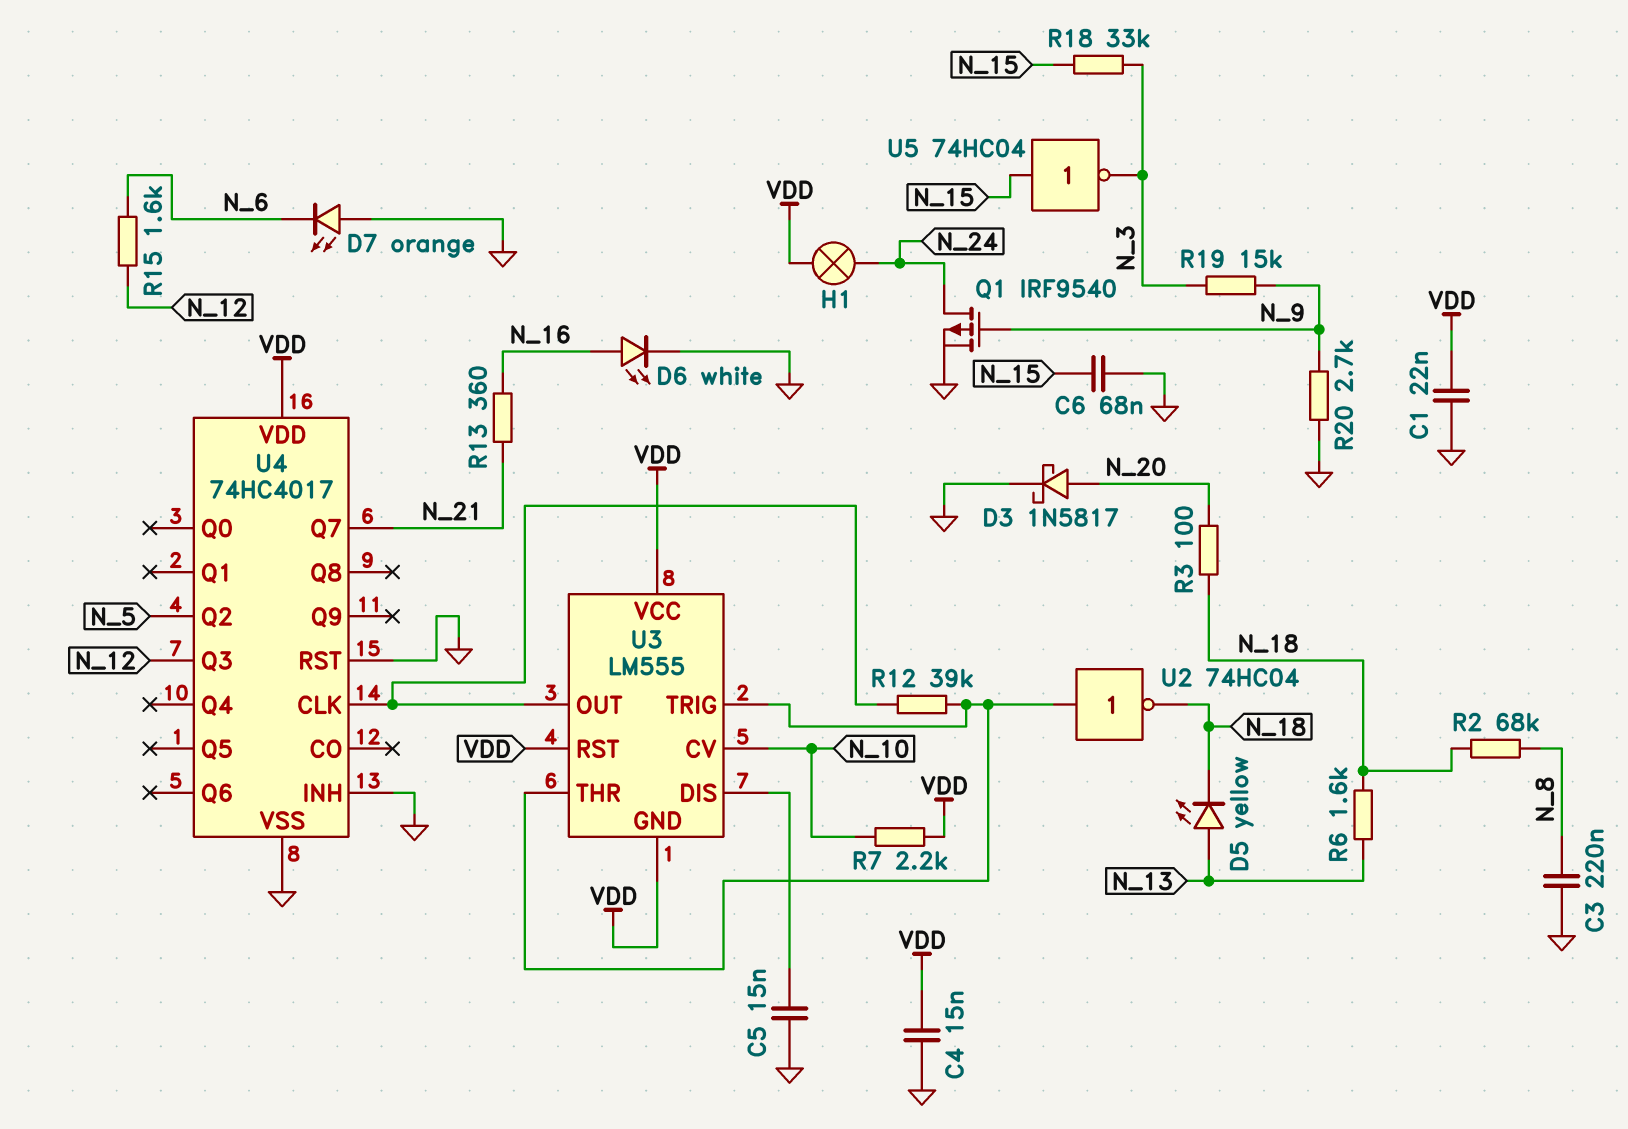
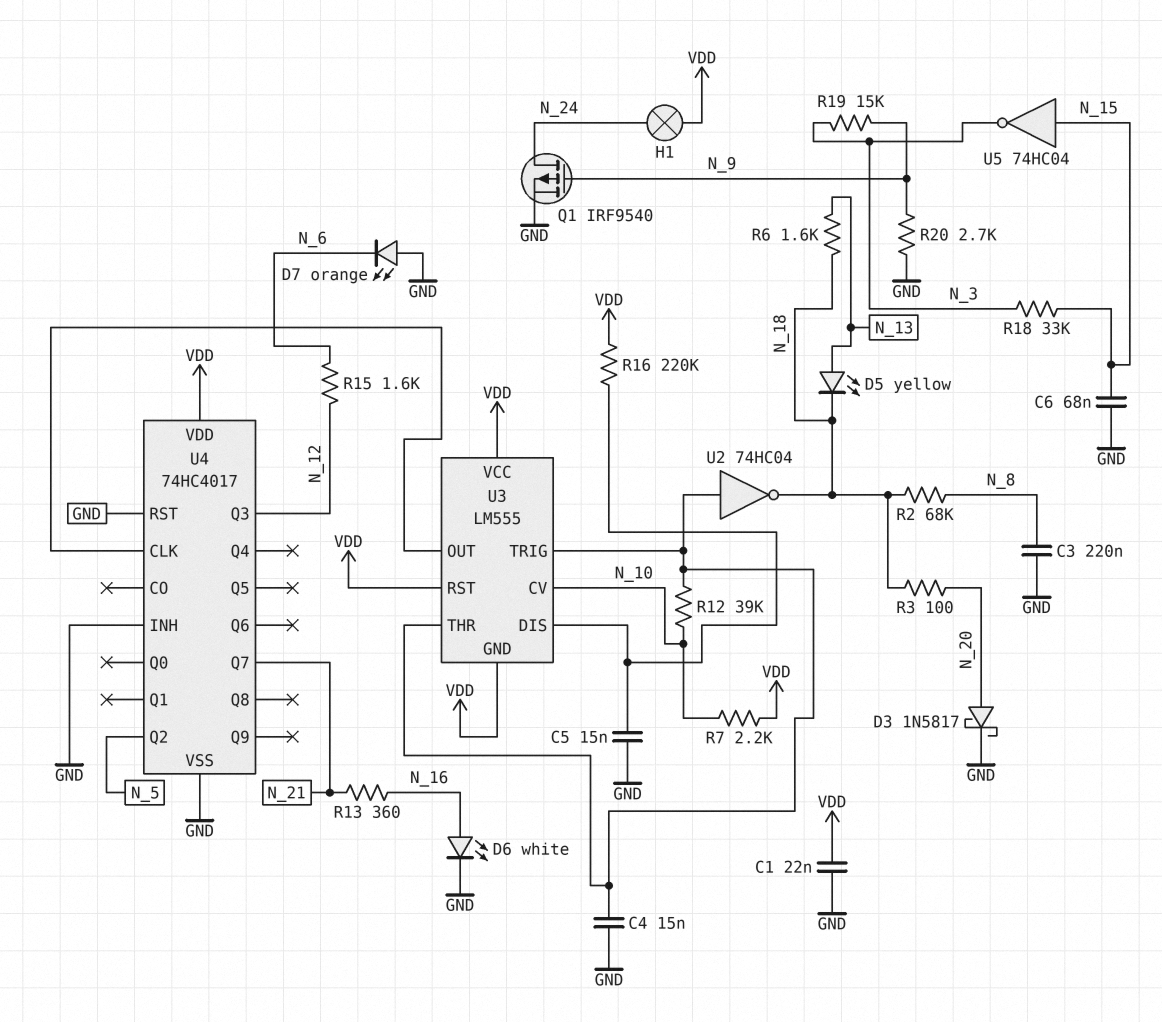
C4: 15nF (GND, VDD) -> 15nF (GND, U3/THR)
R12: 39k (U3/OUT, U3/THR) -> 39k (N_10, U3/THR)
R16: none -> 220k (U3/DIS, VDD)

